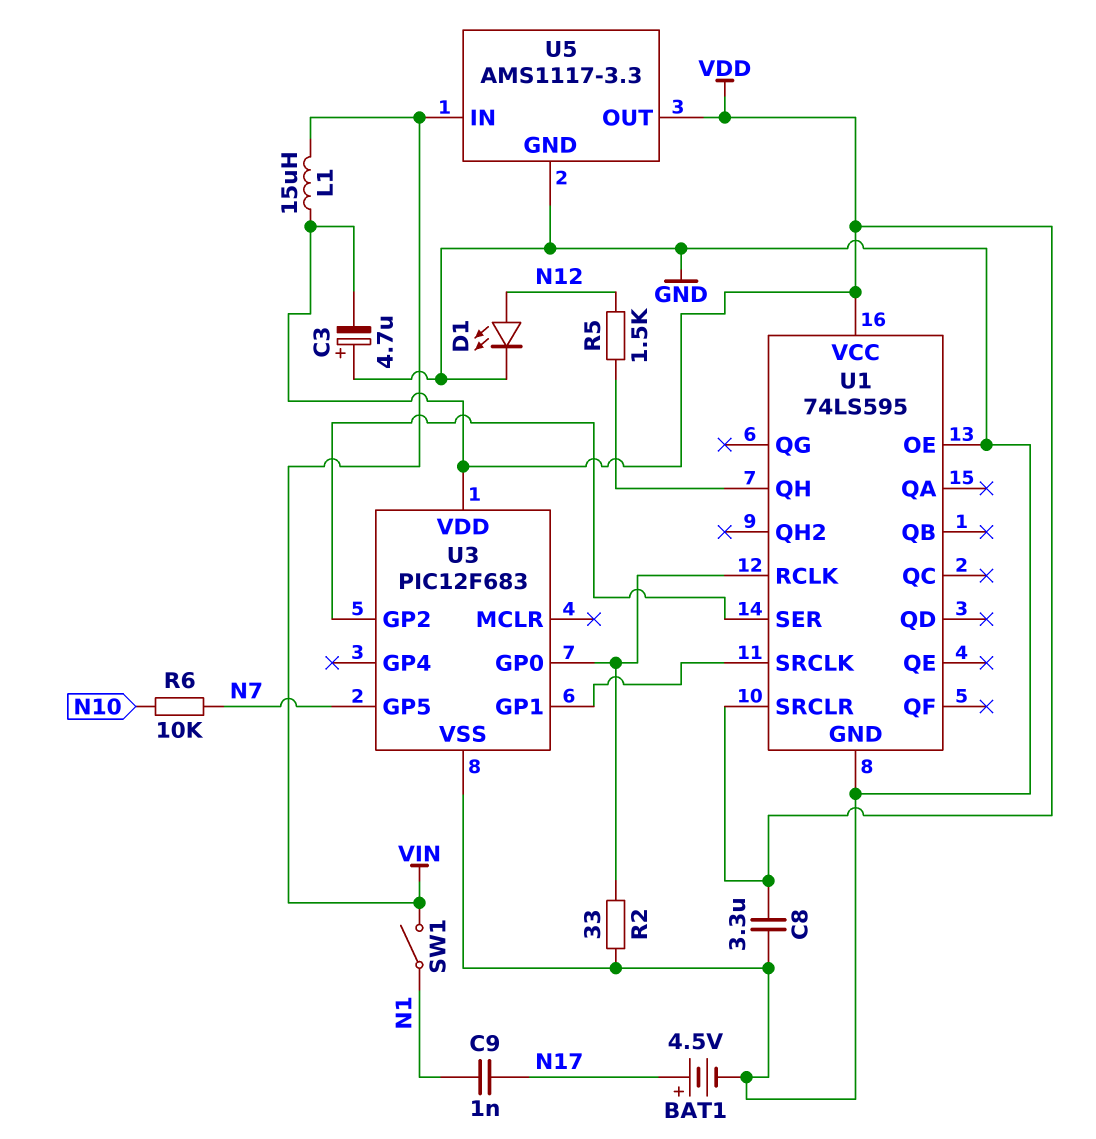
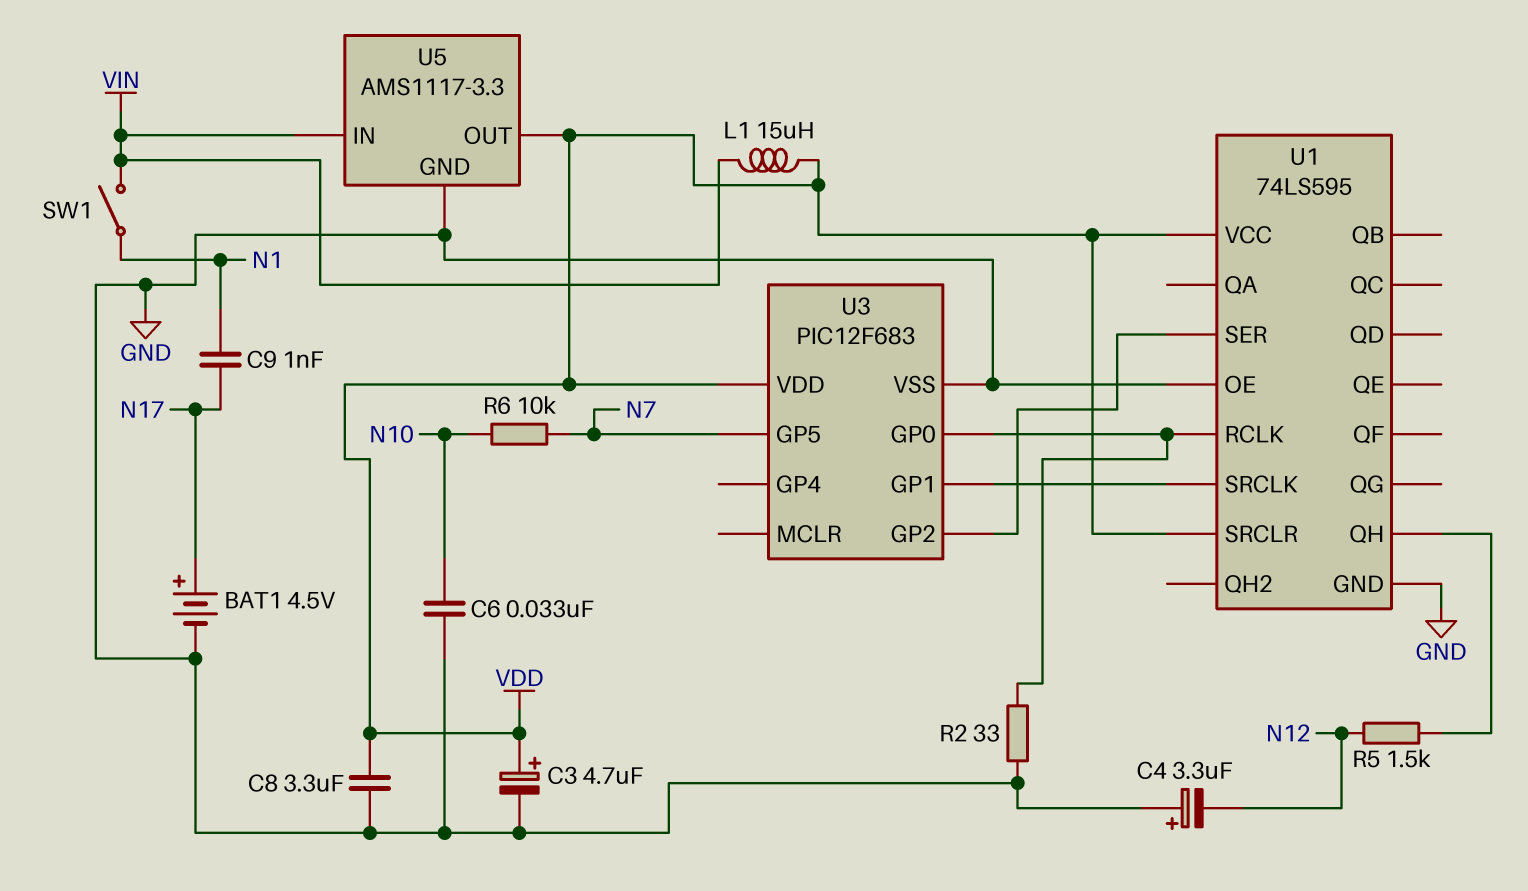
C3: 4.7uF (plus GND, minus VDD) -> 4.7uF (plus VDD, minus GND)
C4: none -> 3.3uF (plus GND, minus N12)
C6: none -> 33nF (GND, N10)
D1: LED (A N12, K GND) -> none

